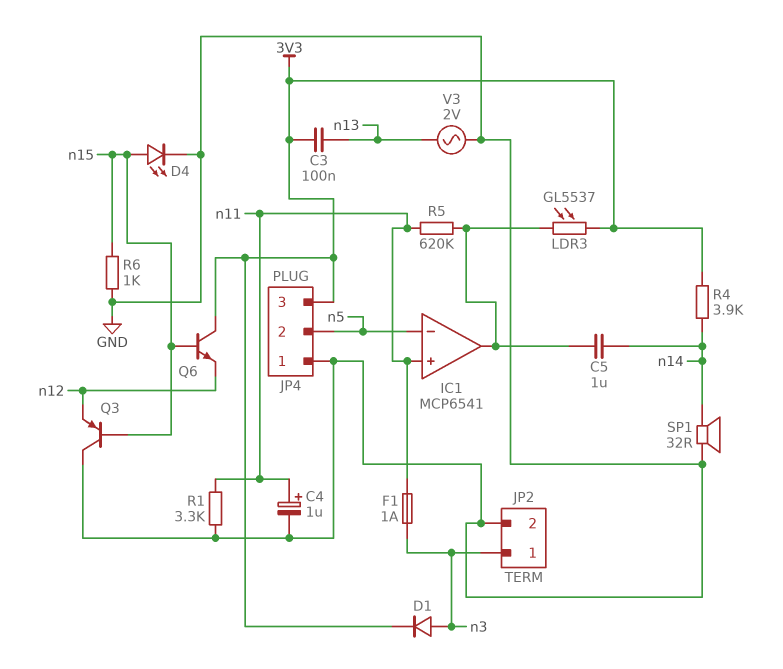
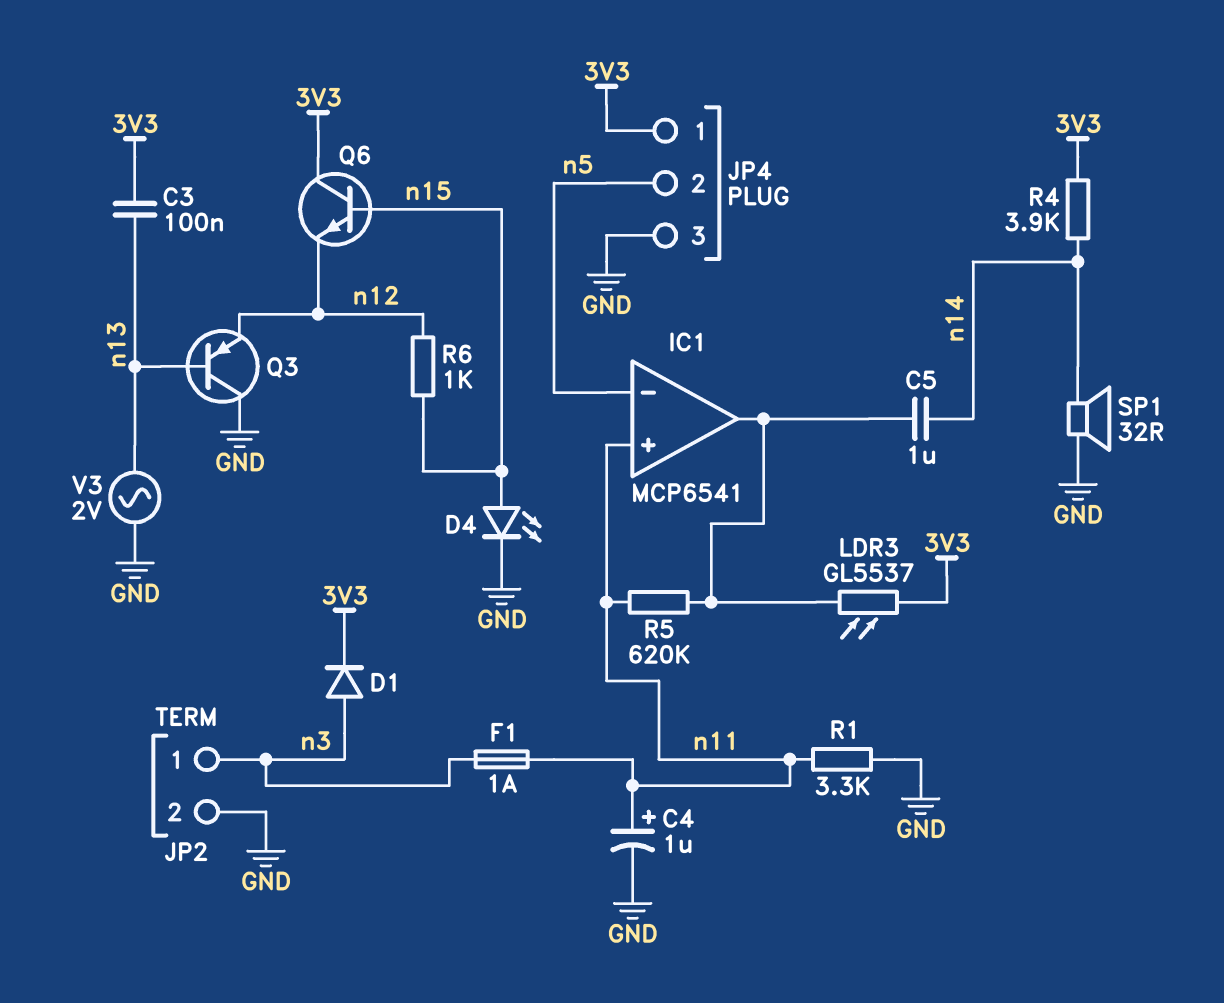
JP4 pin 1: GND -> 3V3
JP4 pin 3: 3V3 -> GND
Q3: PNP (B n15, C GND, E n12) -> PNP (B n13, C GND, E n12)
R6: 1k (GND, n15) -> 1k (n12, n15)

